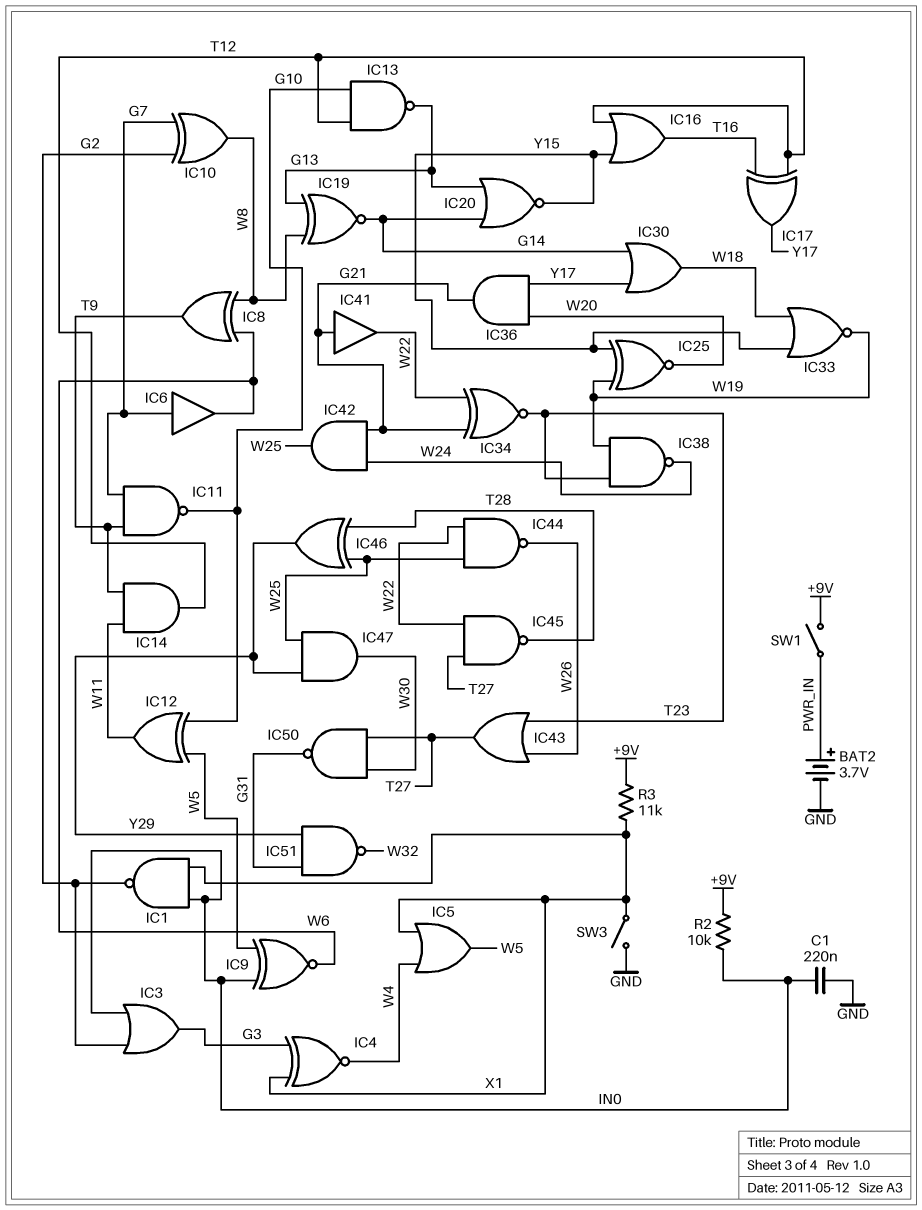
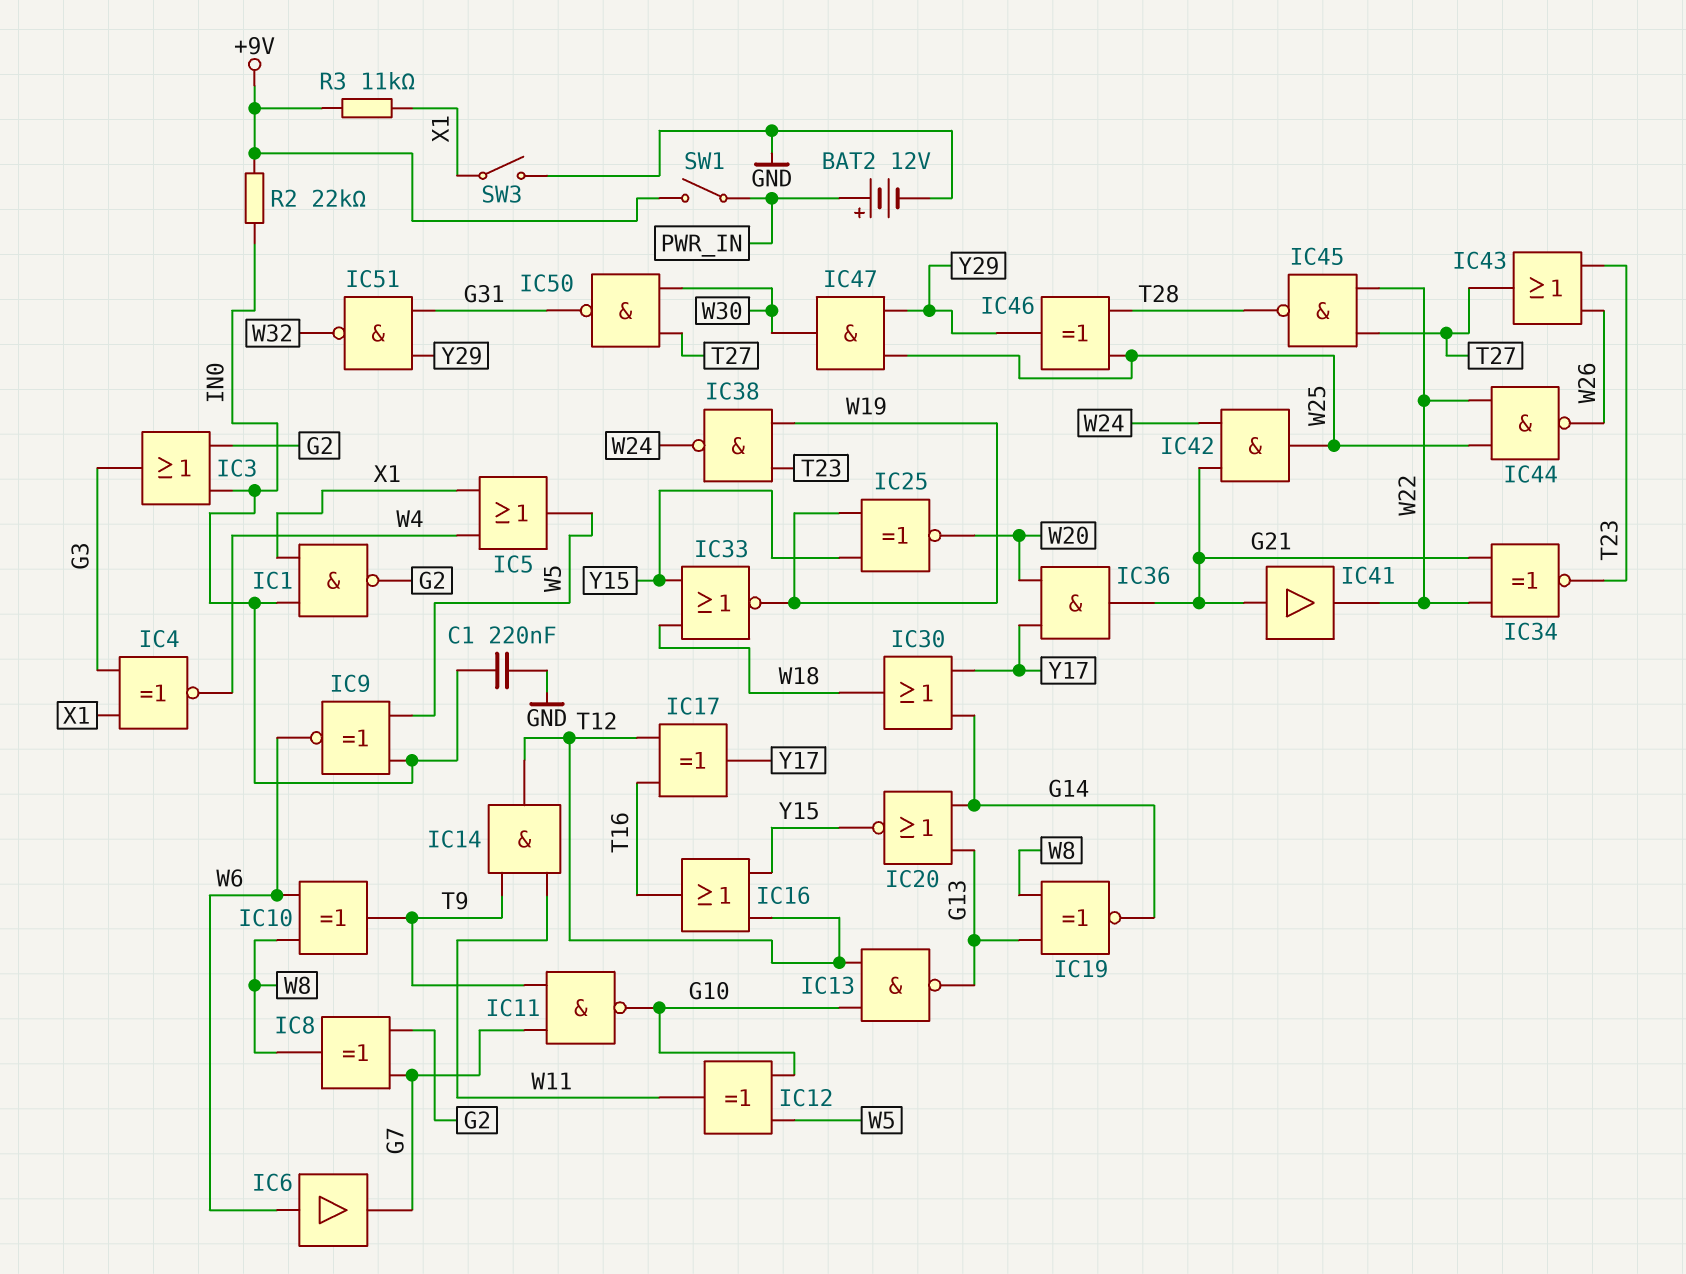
BAT2: 3.7V (plus PWR_IN, minus GND) -> 12V (plus PWR_IN, minus GND)
IC6: buffer (in G7, out W6) -> buffer (in W6, out G7)
IC8: XOR (in W6, in W8, out T9) -> XOR (in G2, in G7, out W8)
IC10: XOR (in G2, in G7, out W8) -> XOR (in W6, in W8, out T9)
R2: 10k (+9V, IN0) -> 22k (+9V, IN0)

